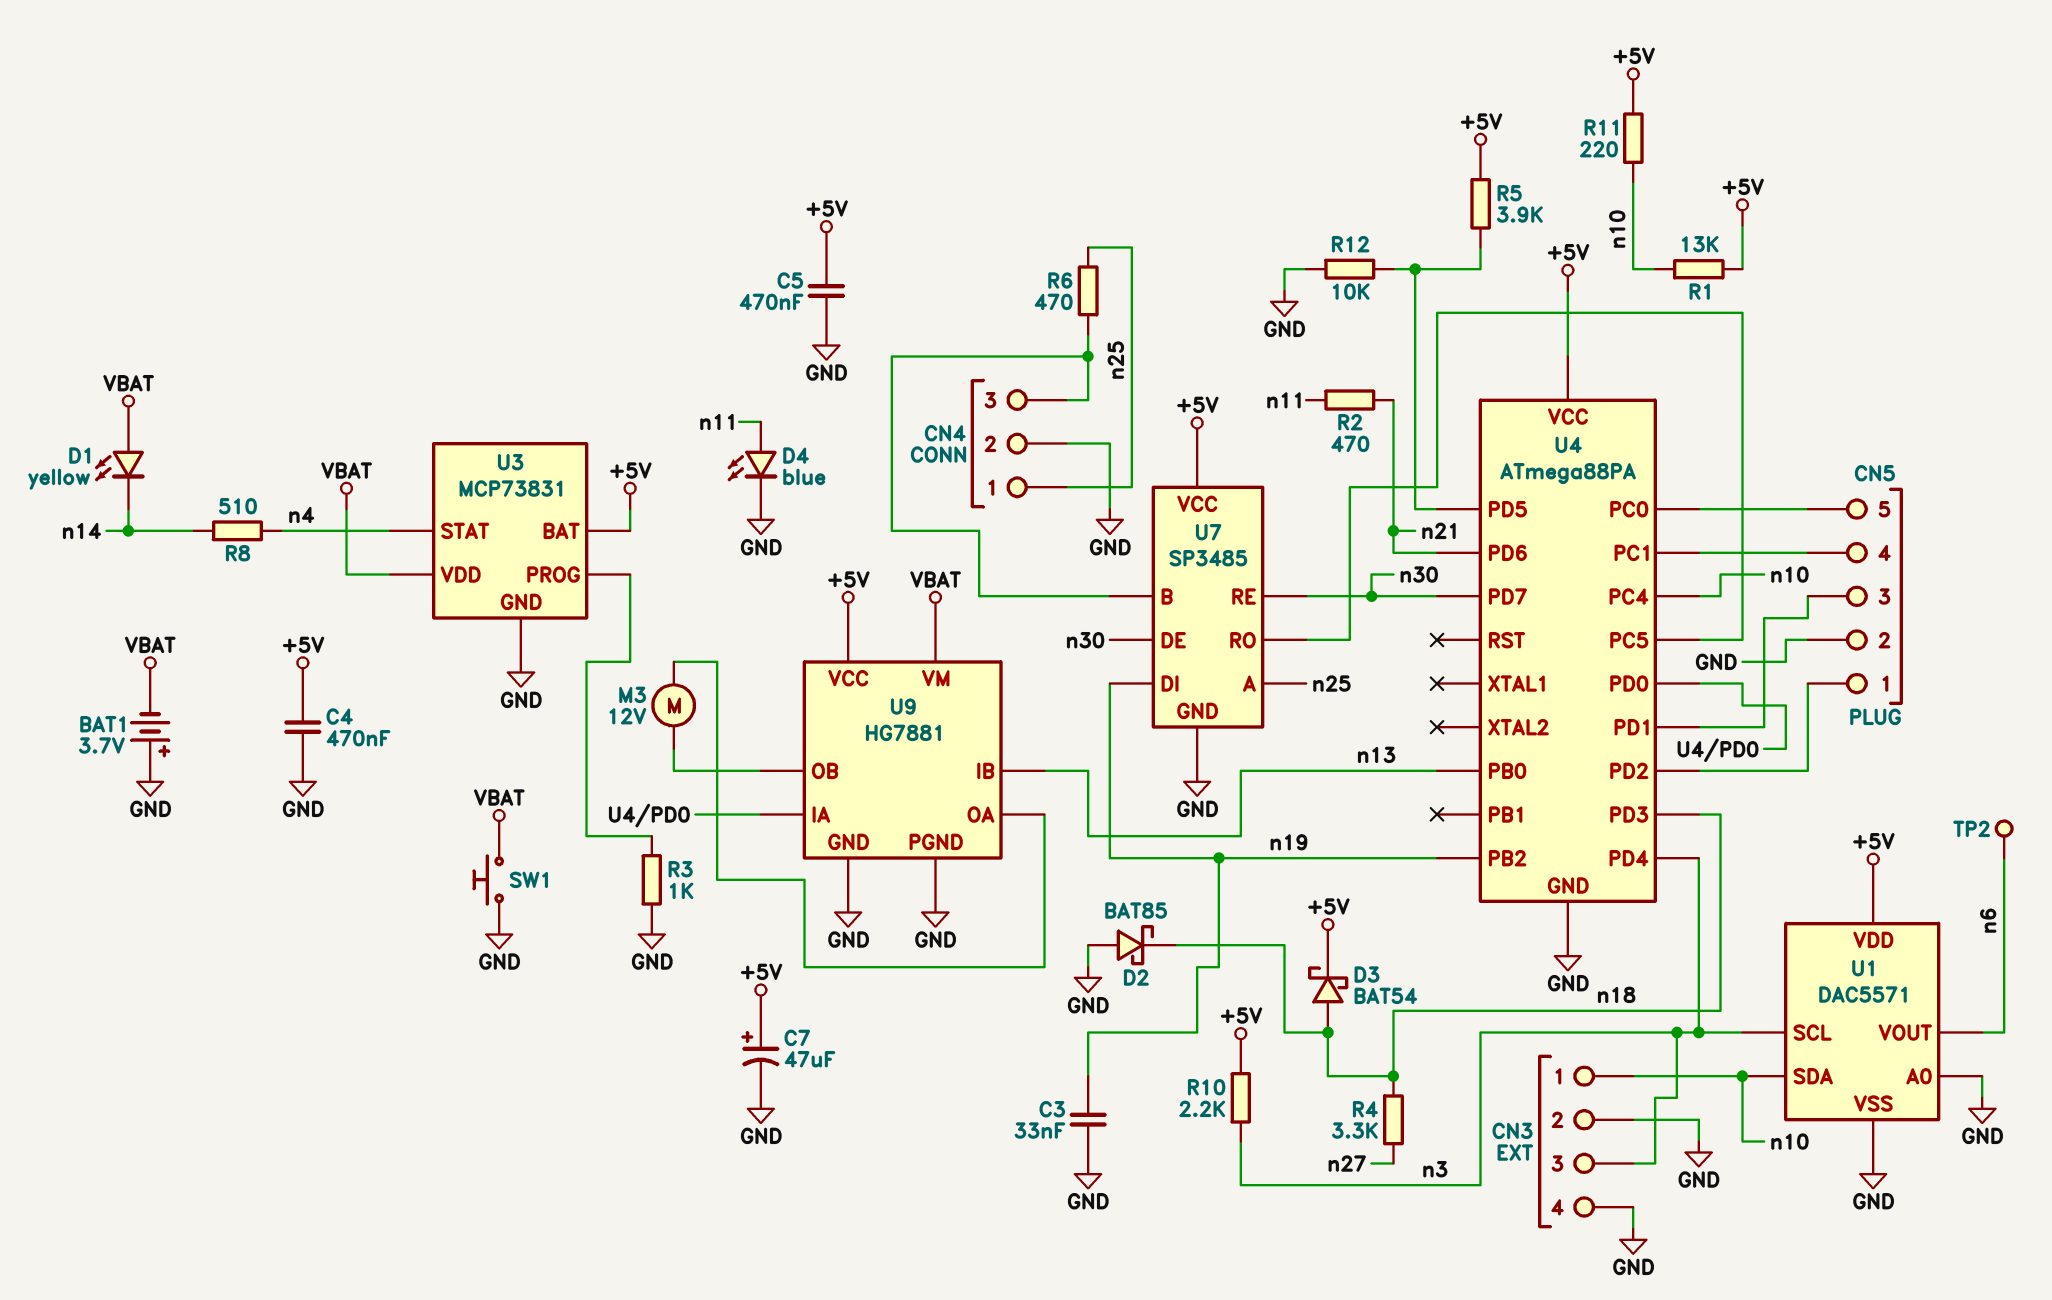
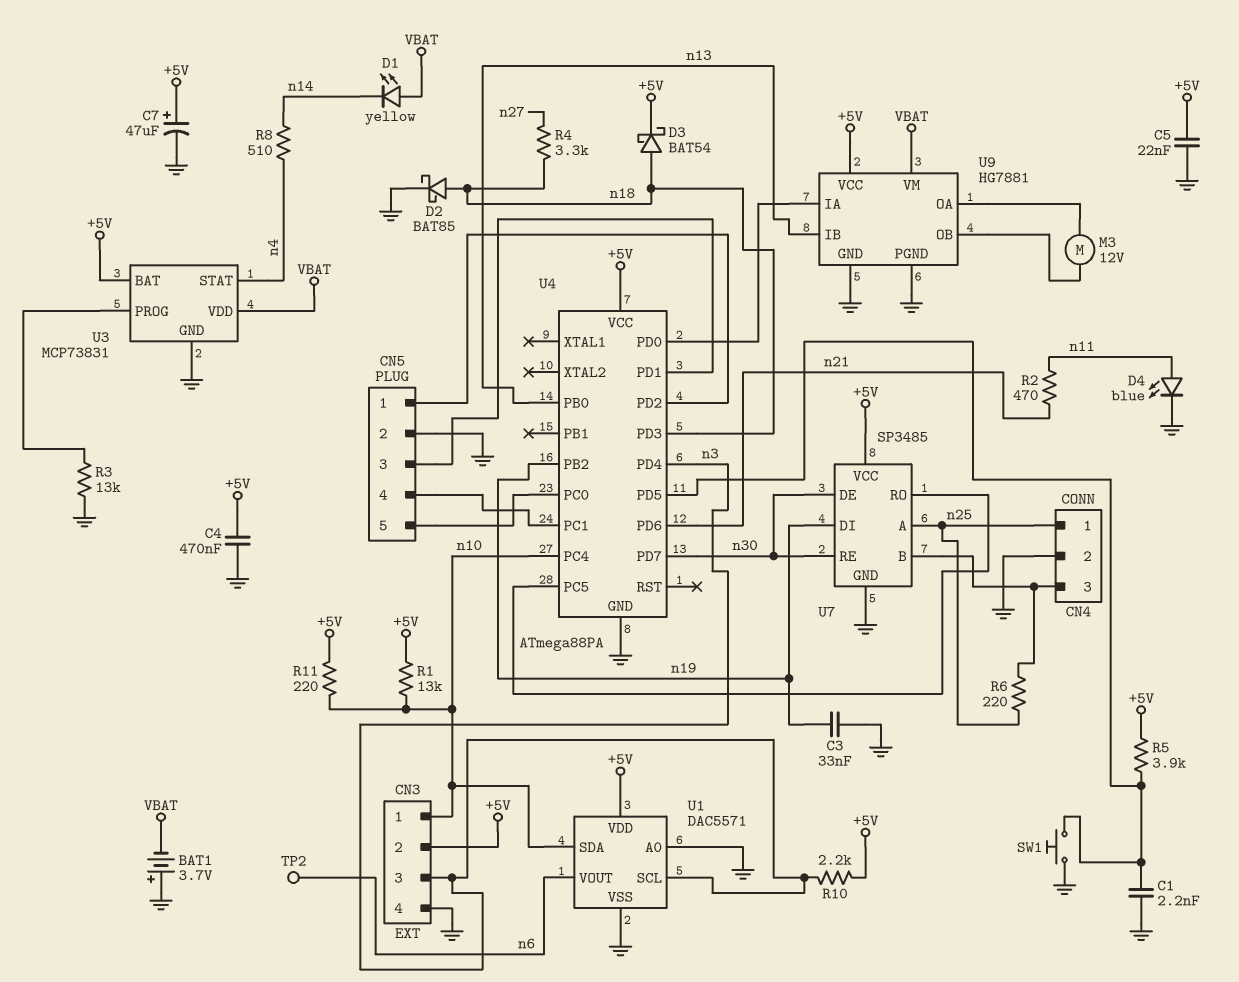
C1: none -> 2.2nF (GND, U4/PD5)
C5: 470nF (+5V, GND) -> 22nF (+5V, GND)
CN3 pin 2: GND -> +5V
D2: schottky BAT85 (A GND, K n18) -> schottky BAT85 (A n18, K GND)
R3: 1k (GND, U3/PROG) -> 13k (GND, U3/PROG)
R6: 470 (CN4/3, n25) -> 220 (CN4/3, n25)
R12: 10k (GND, U4/PD5) -> none
SW1: button (GND, VBAT) -> button (GND, U4/PD5)

